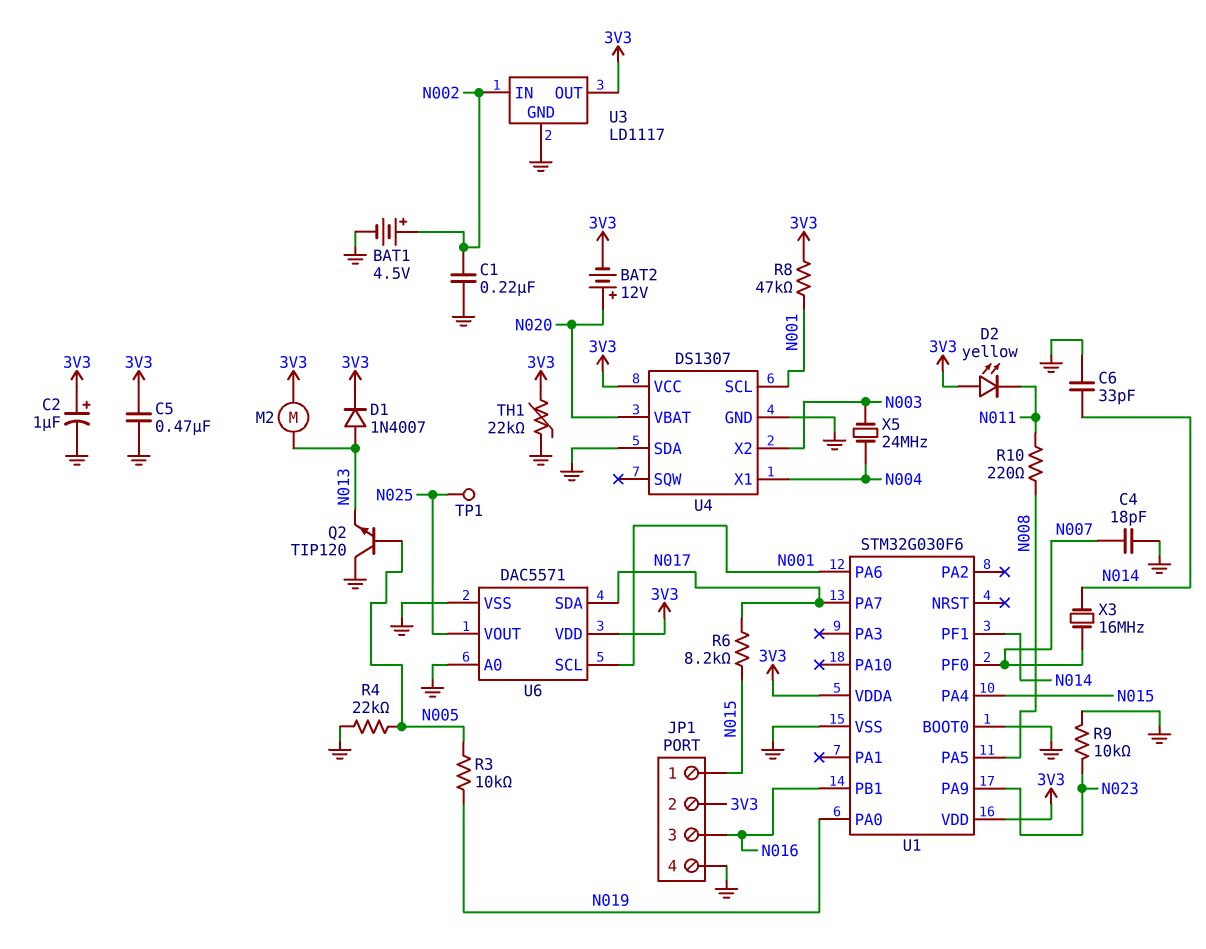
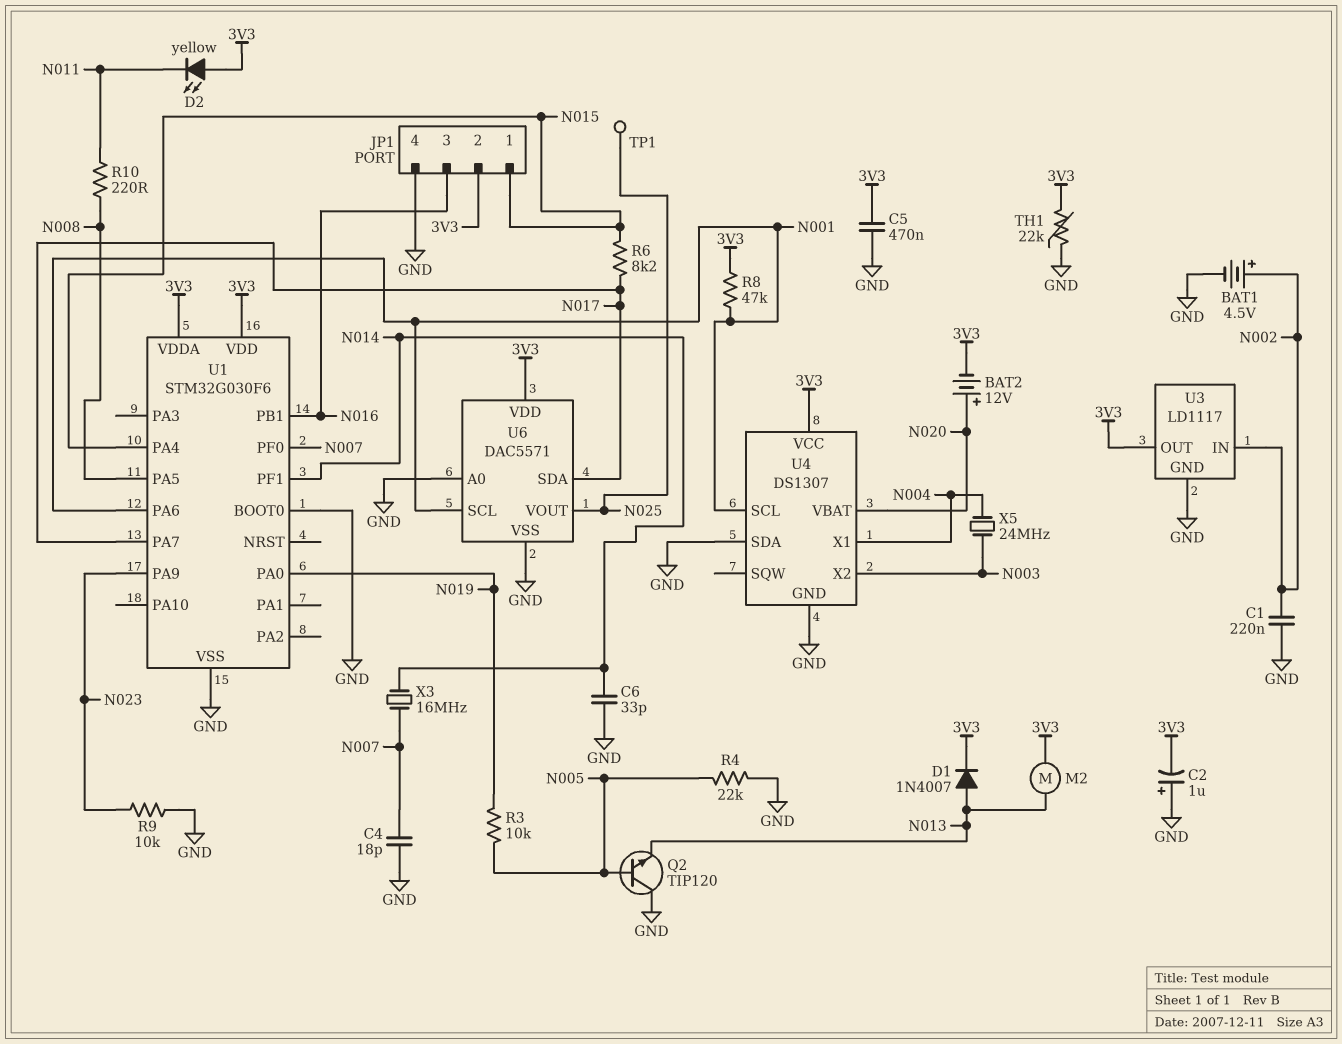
C2: 1uF (plus 3V3, minus GND) -> 1uF (plus GND, minus 3V3)

